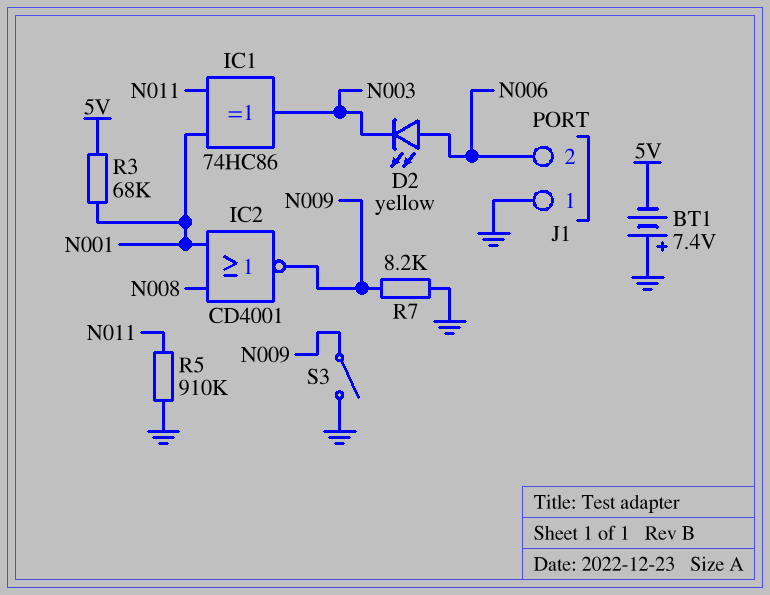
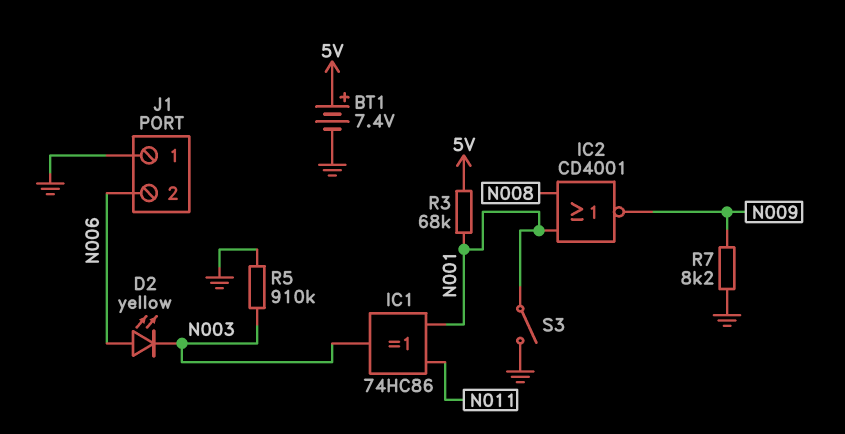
BT1: 7.4V (plus GND, minus 5V) -> 7.4V (plus 5V, minus GND)
R5: 910k (GND, N011) -> 910k (GND, N003)
S3: switch (GND, N009) -> switch (GND, N001)

